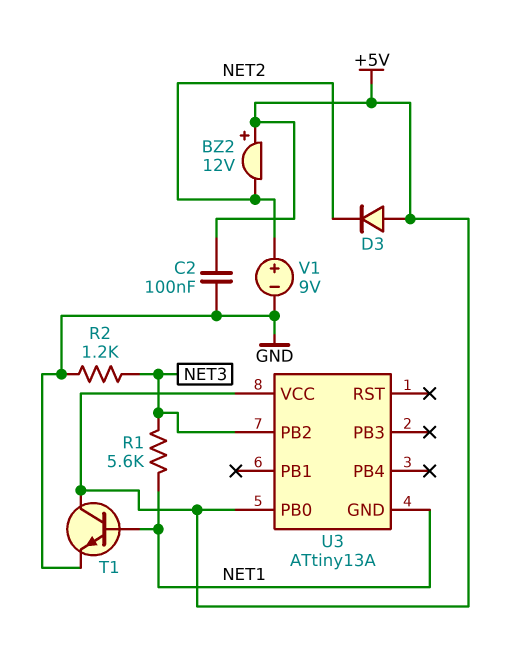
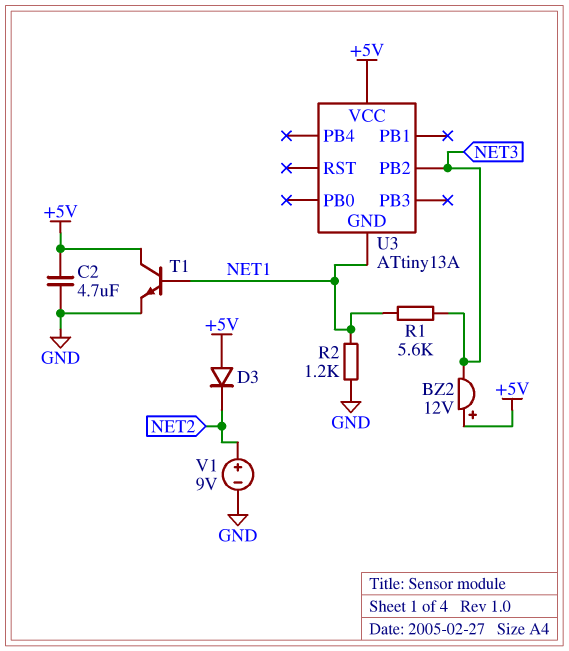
BZ2: buzzer 12V (plus +5V, minus NET2) -> buzzer 12V (plus +5V, minus NET3)
C2: 100nF (+5V, GND) -> 4.7uF (+5V, GND)
R2: 1.2k (GND, NET3) -> 1.2k (GND, NET1)
U3 pin PB0: +5V -> none

